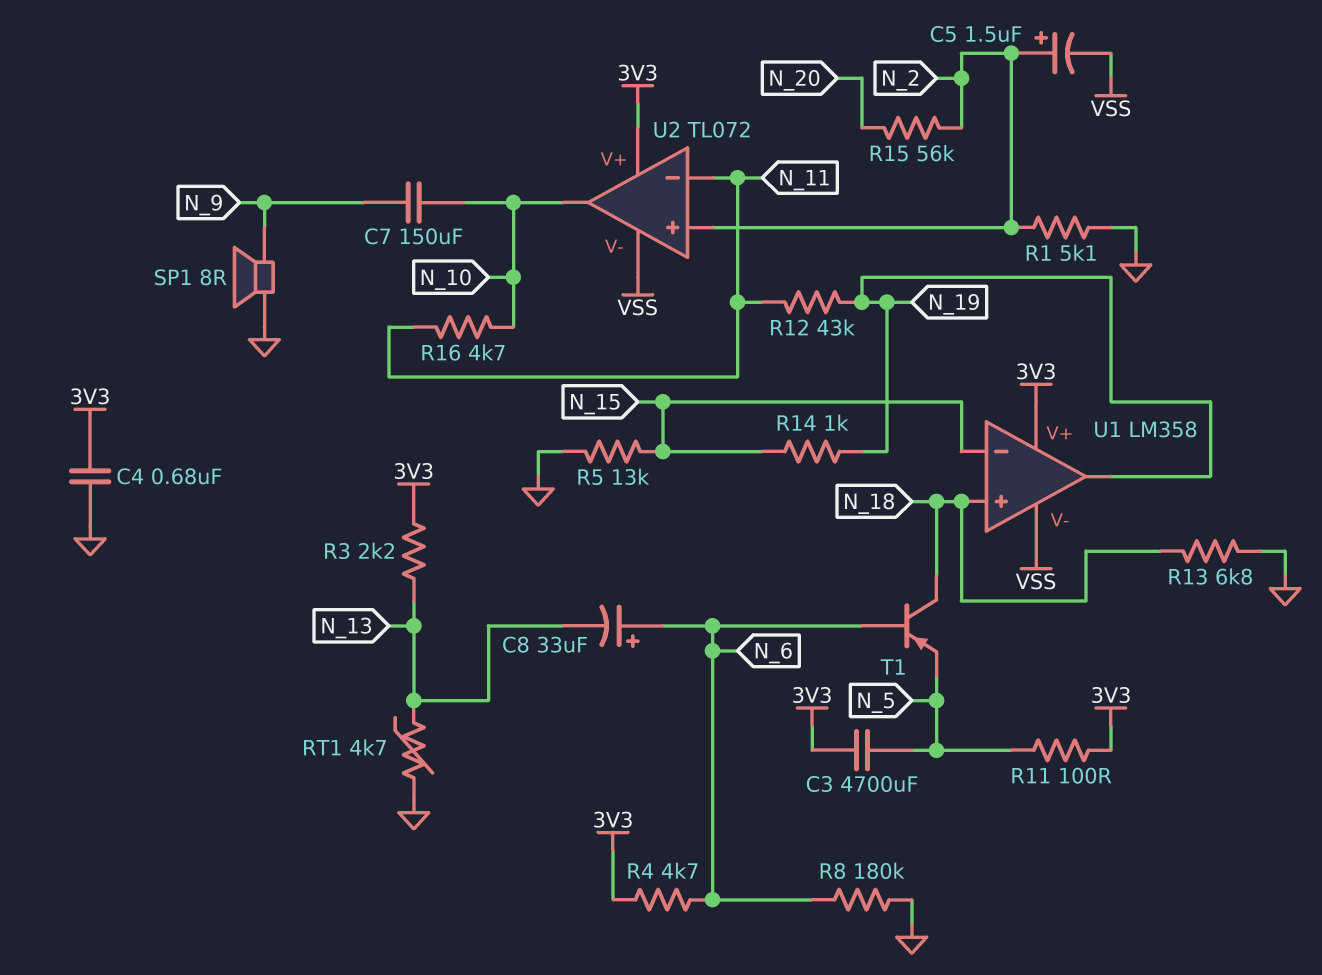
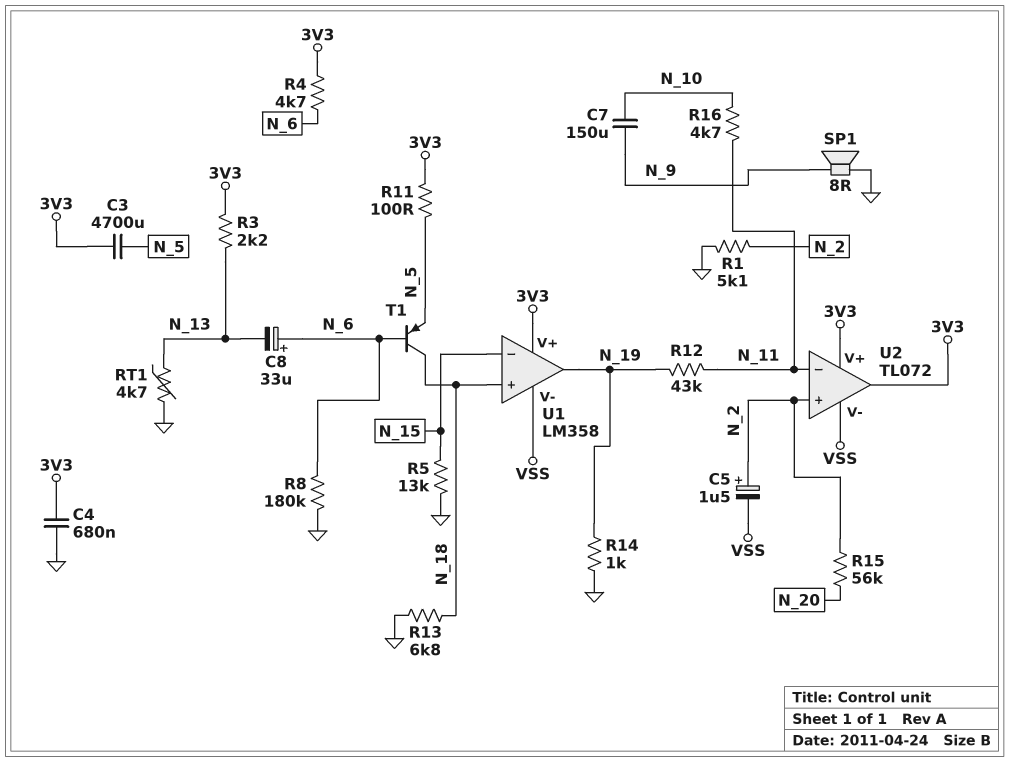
R14: 1k (N_15, N_19) -> 1k (GND, N_19)
U2 pin out: N_10 -> 3V3

